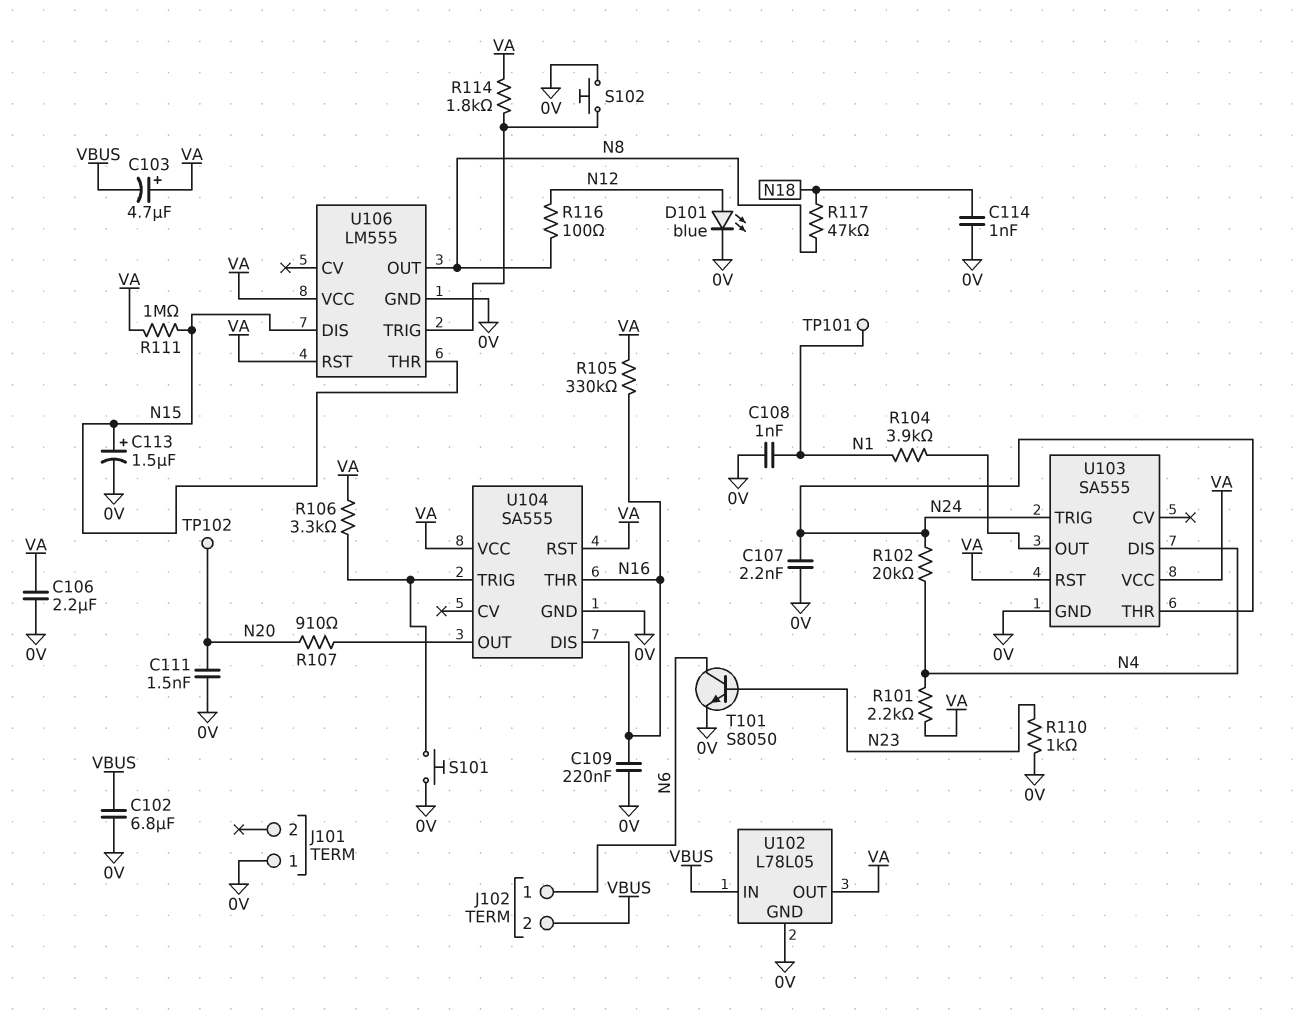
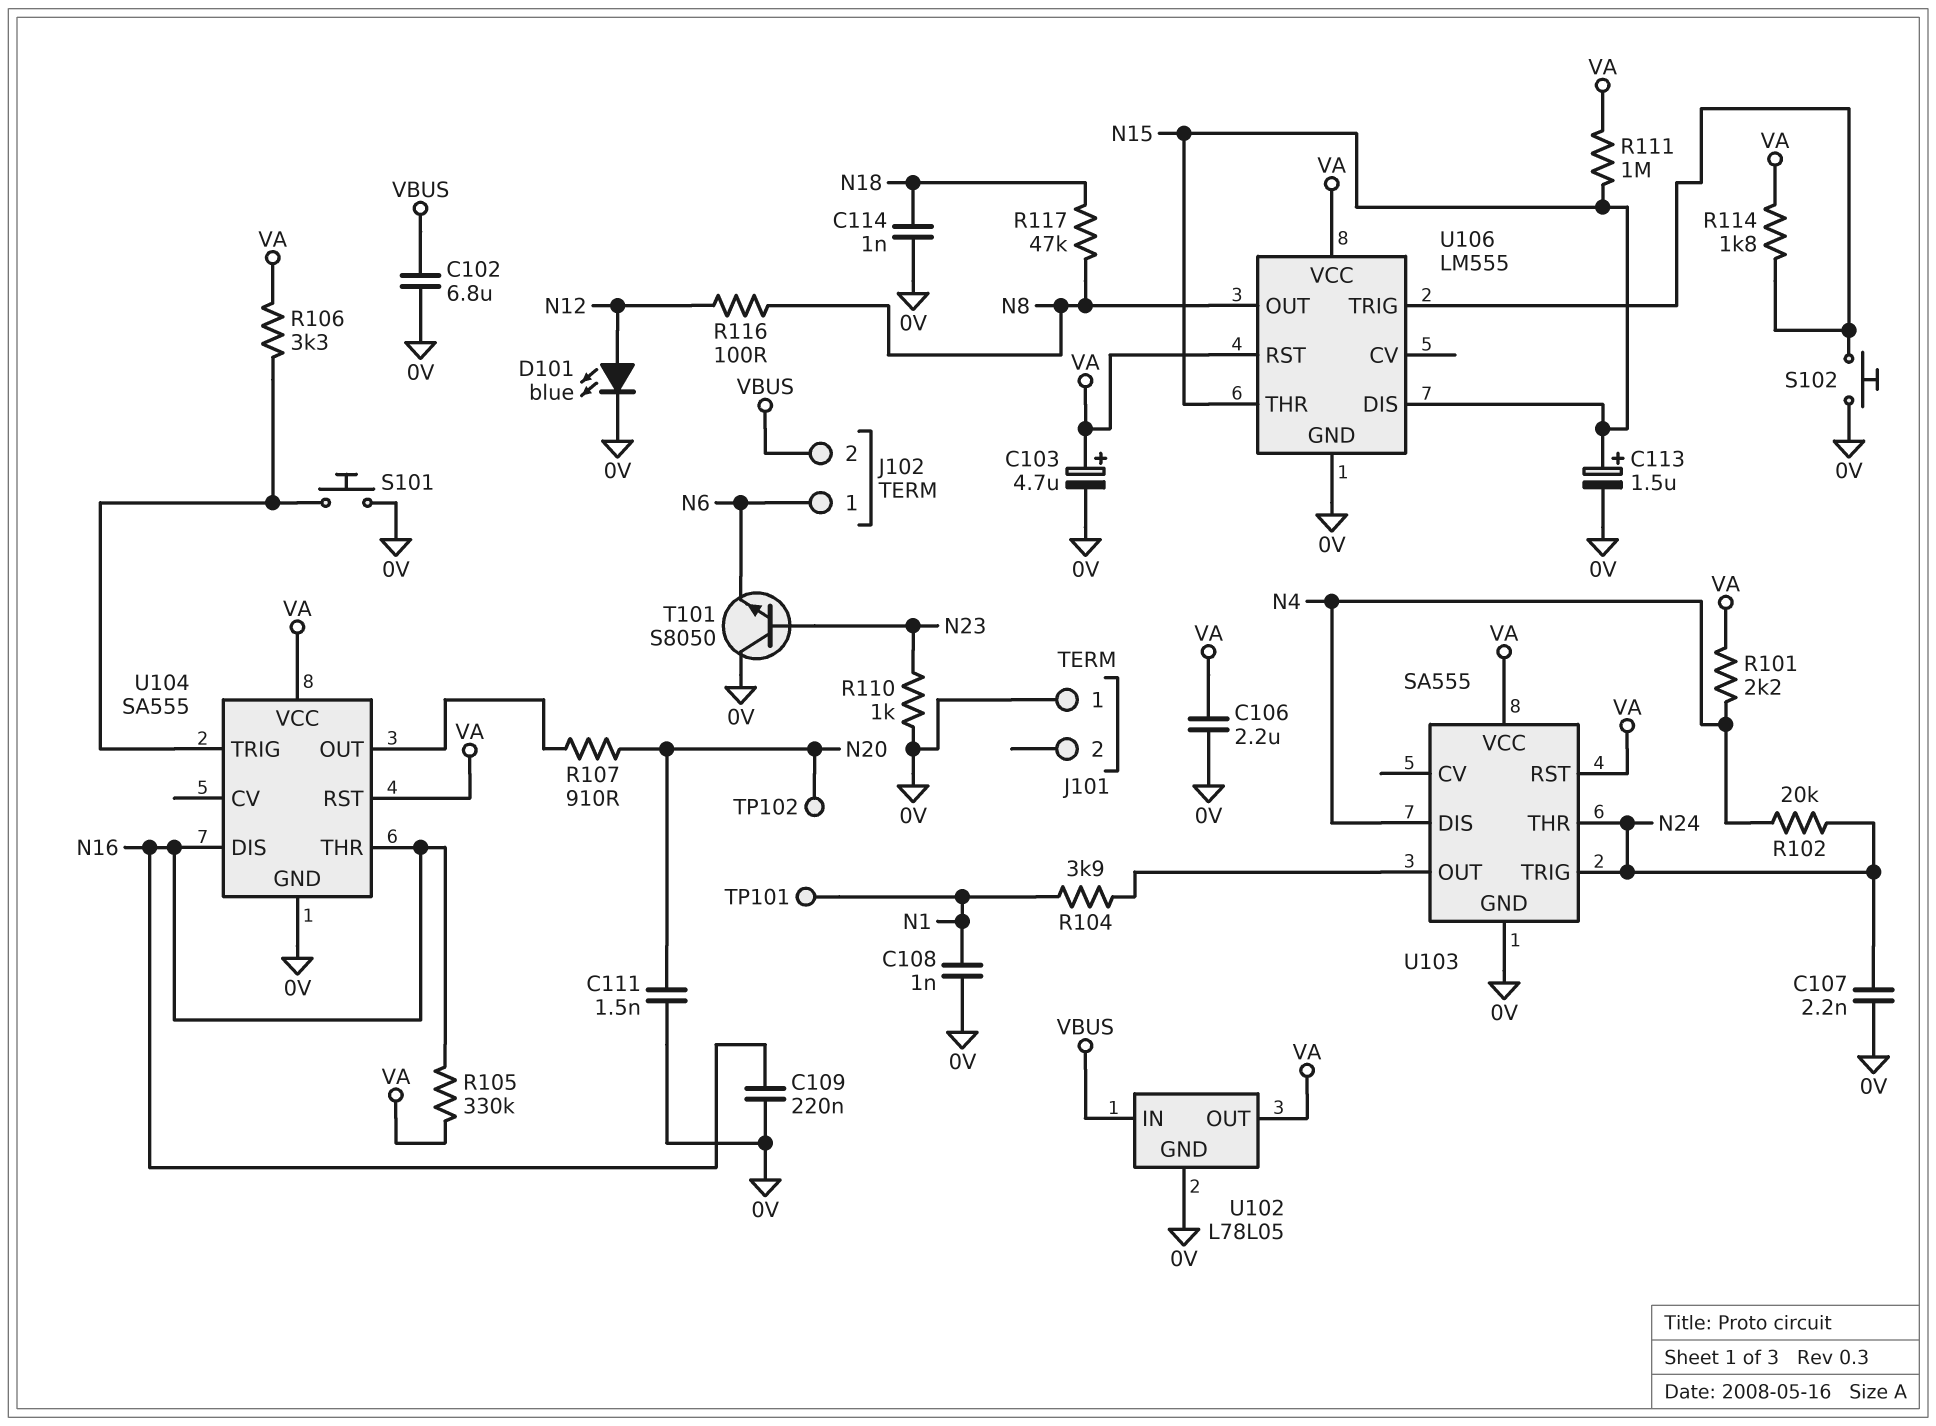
C103: 4.7uF (plus VA, minus VBUS) -> 4.7uF (plus VA, minus 0V)
T101: NPN S8050 (B N23, C N6, E 0V) -> NPN S8050 (B N23, C 0V, E N6)

